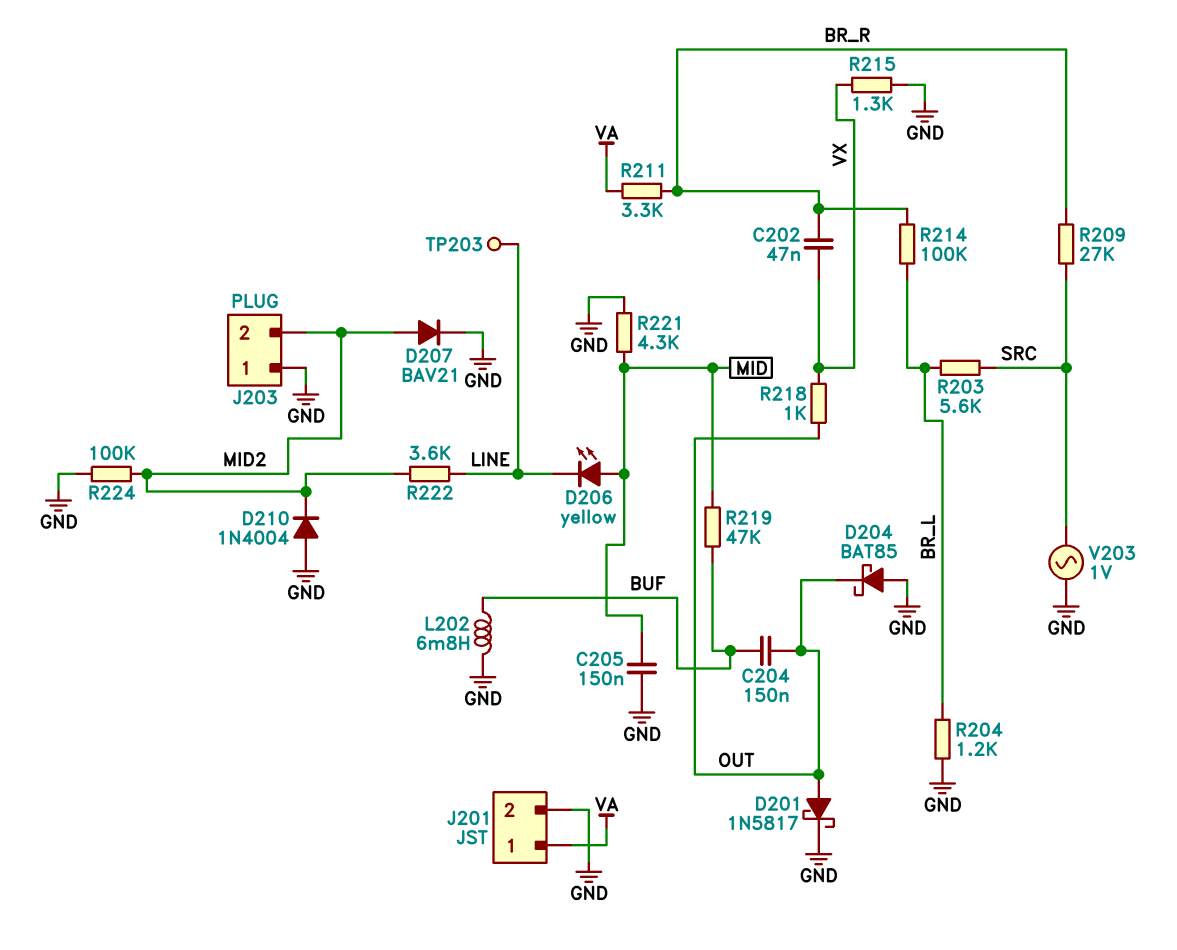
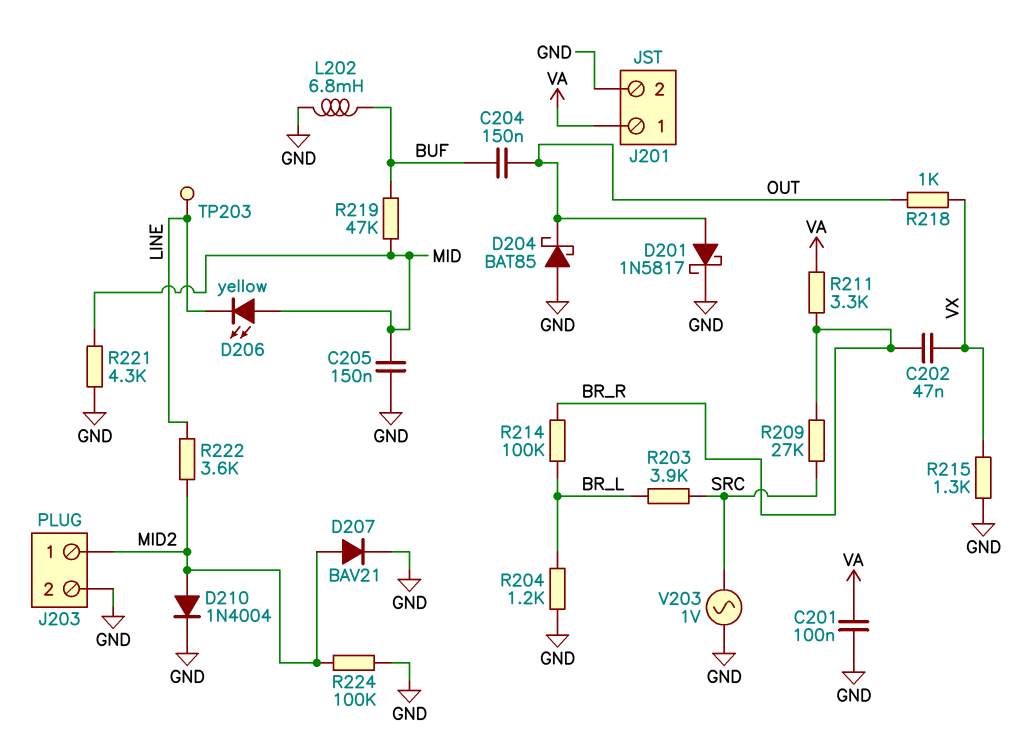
C201: none -> 100nF (GND, VA)
D210: diode 1N4004 (A GND, K MID2) -> diode 1N4004 (A MID2, K GND)
J203 pin 1: GND -> MID2
J203 pin 2: MID2 -> GND
R203: 5.6k (BR_L, SRC) -> 3.9k (BR_L, SRC)

